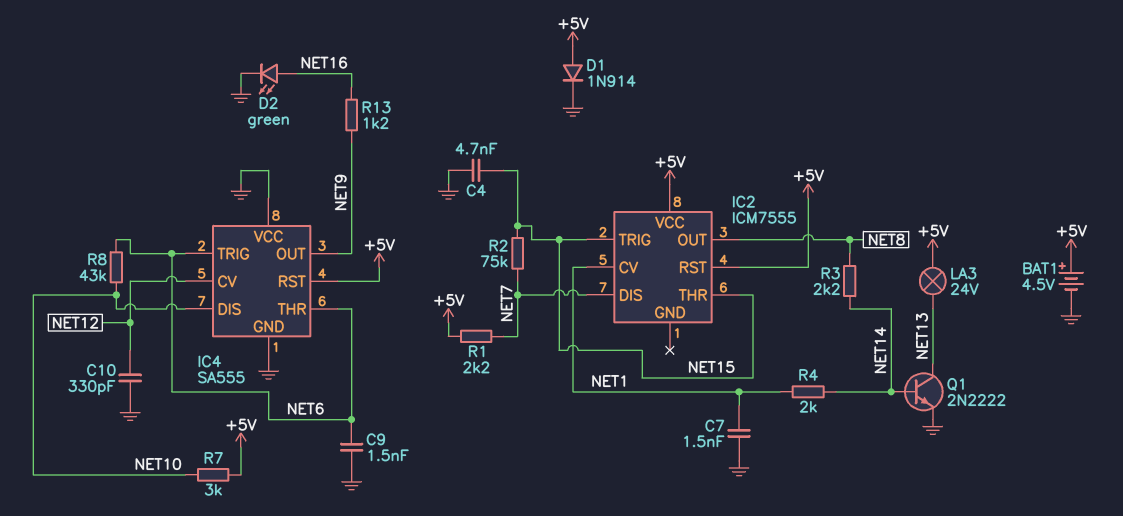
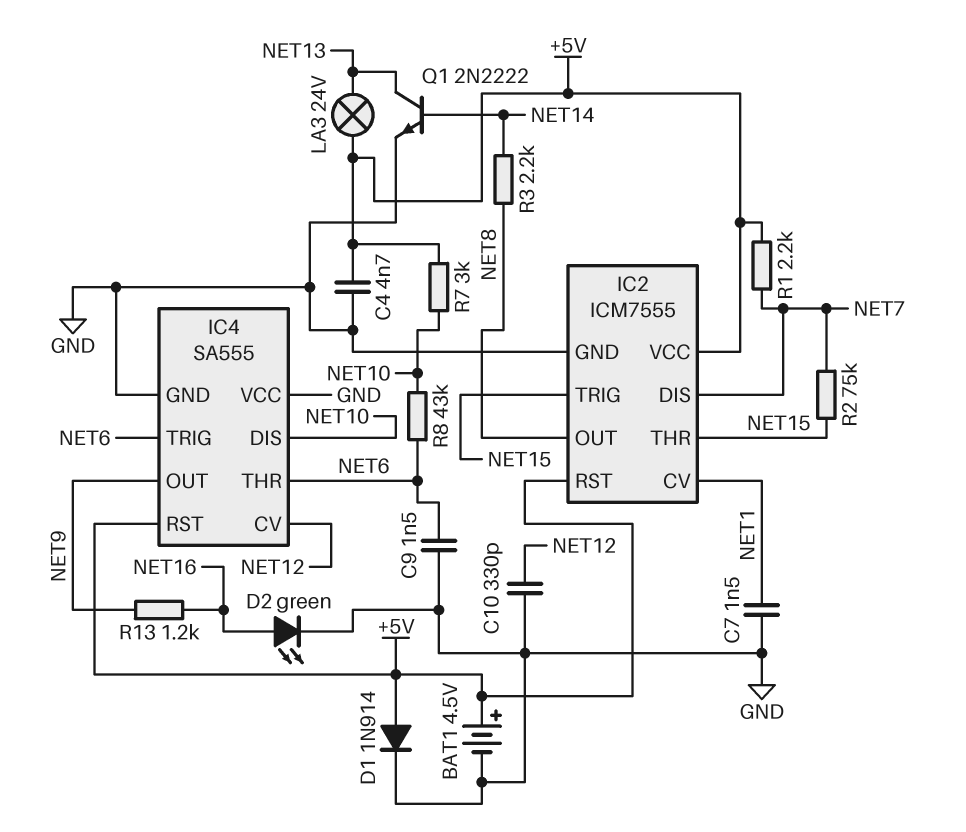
C4: 4.7nF (GND, NET15) -> 4.7nF (+5V, GND)
IC2 pin GND: none -> GND
R4: 2k (NET1, NET14) -> none

